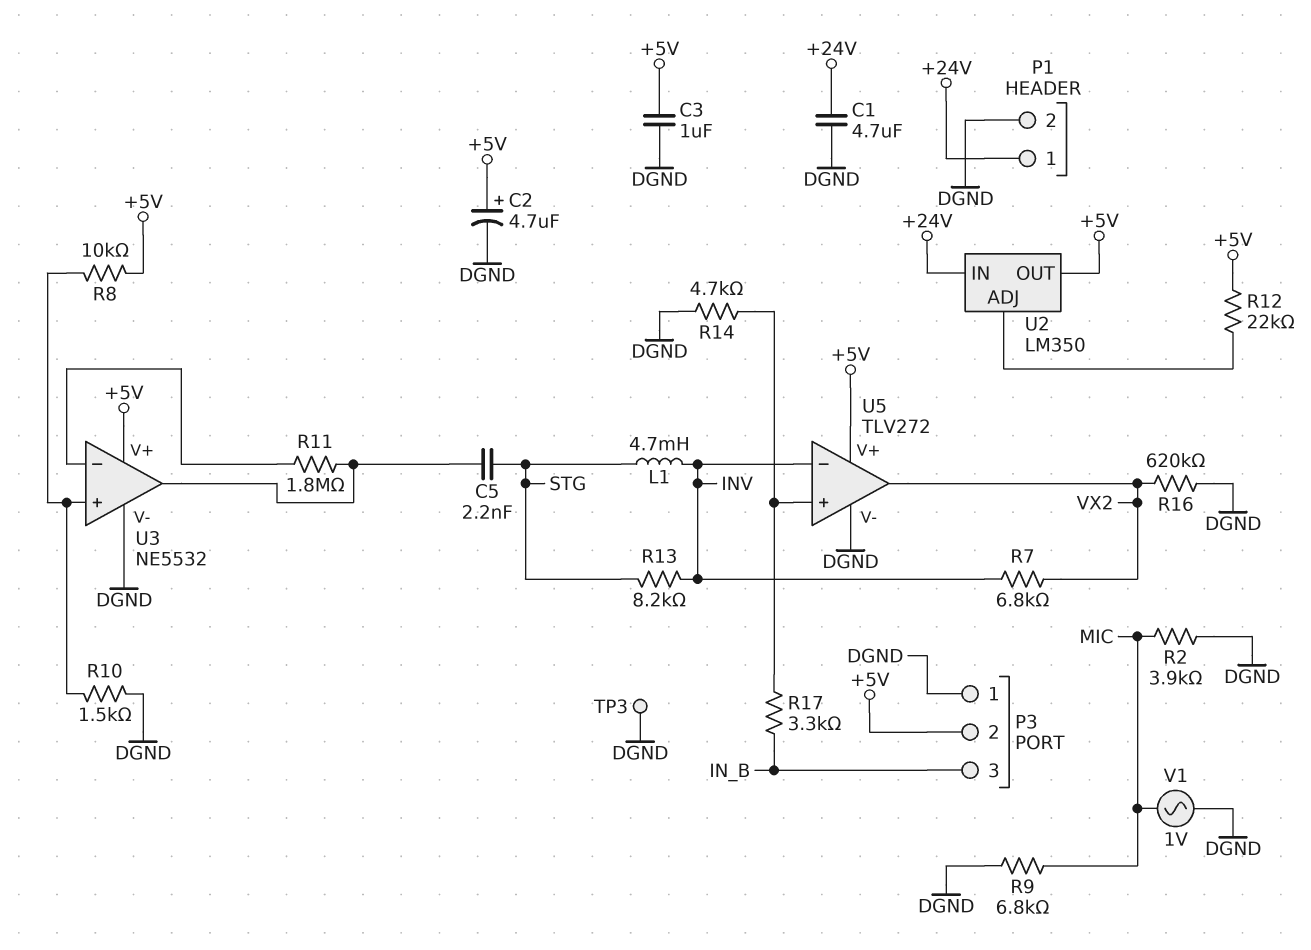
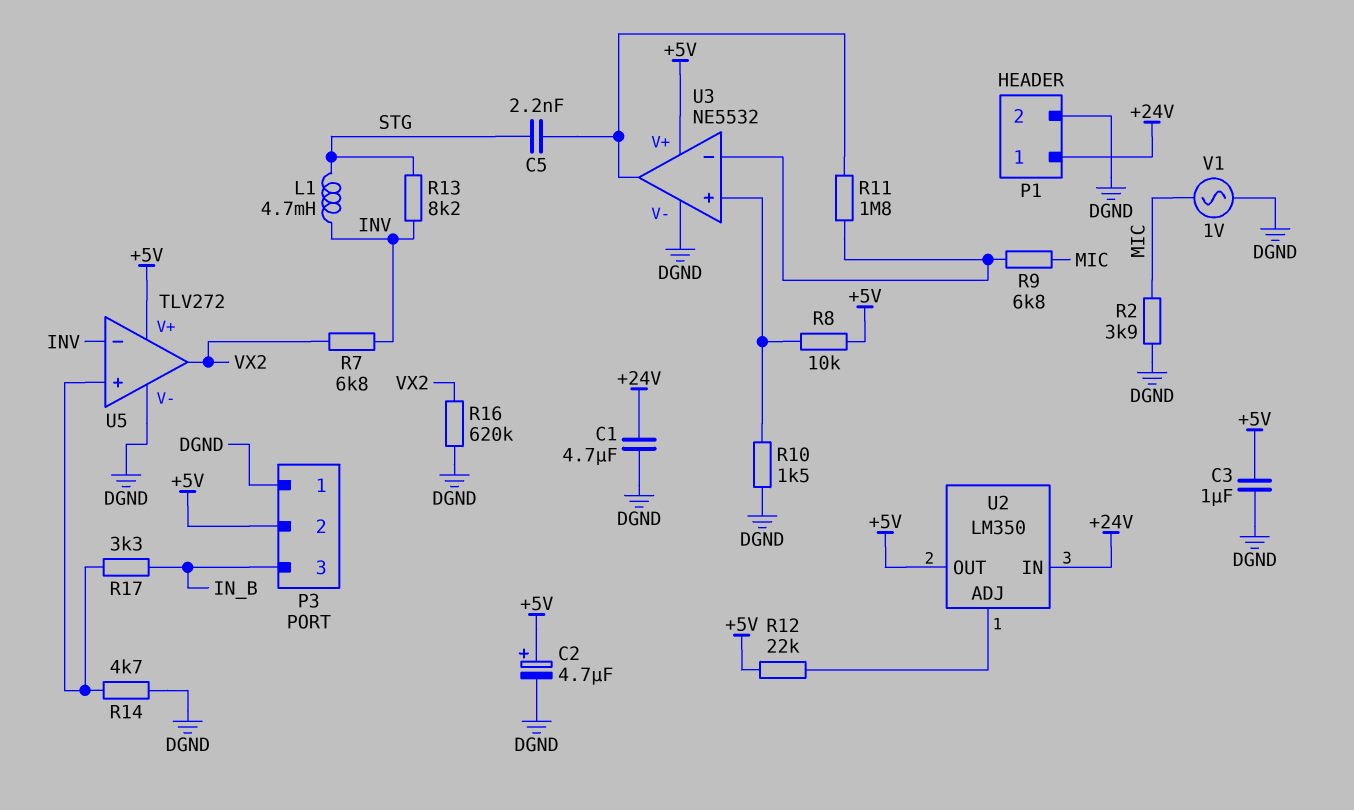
R9: 6.8k (DGND, MIC) -> 6.8k (MIC, U3/in-)
TP3: test point (DGND) -> none

